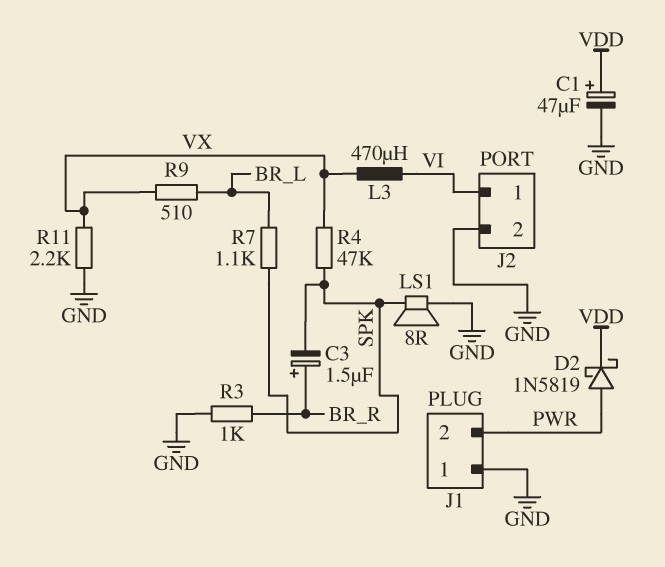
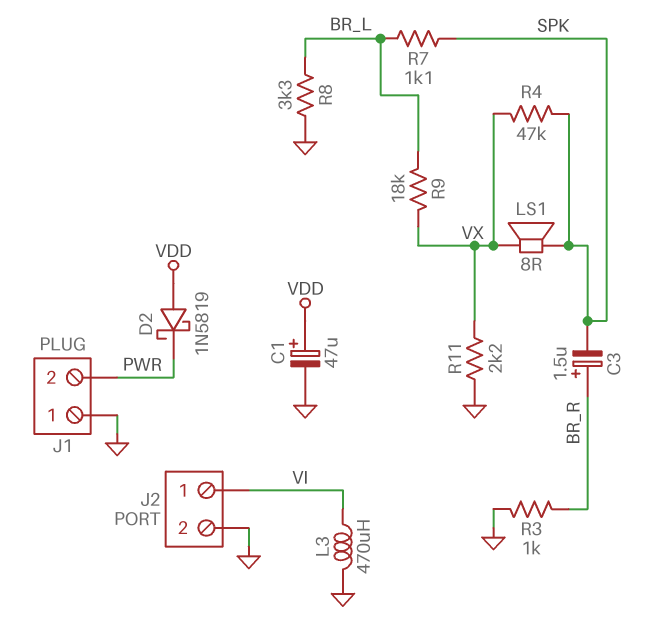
D2: schottky 1N5819 (A PWR, K VDD) -> schottky 1N5819 (A VDD, K PWR)
L3: 470uH (VI, VX) -> 470uH (GND, VI)
LS1: speaker 8R (GND, SPK) -> speaker 8R (SPK, VX)
R8: none -> 3.3k (BR_L, GND)
R9: 510 (BR_L, VX) -> 18k (BR_L, VX)

